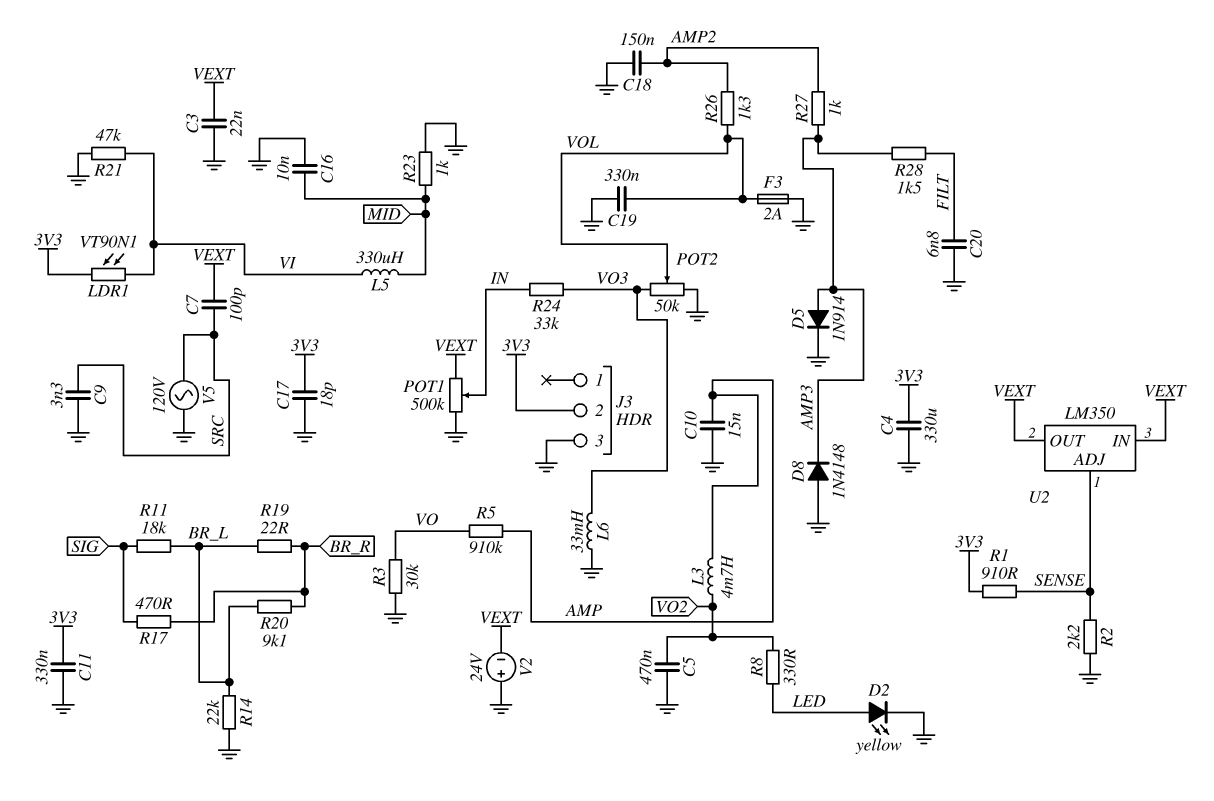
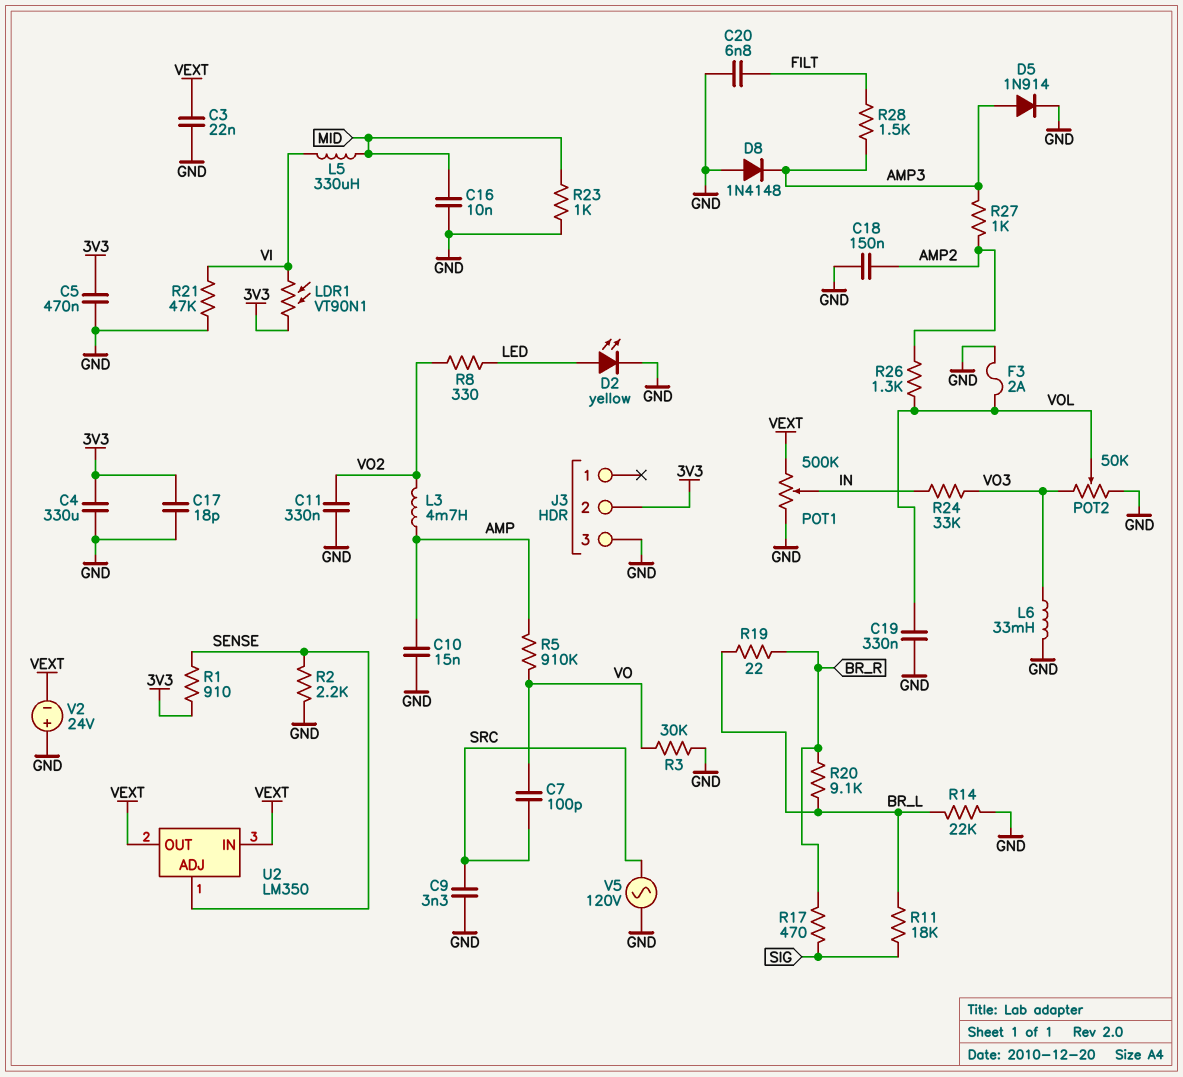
C5: 470nF (GND, VO2) -> 470nF (3V3, GND)
C7: 100pF (SRC, VEXT) -> 100pF (SRC, VO)
C11: 330nF (3V3, GND) -> 330nF (GND, VO2)

